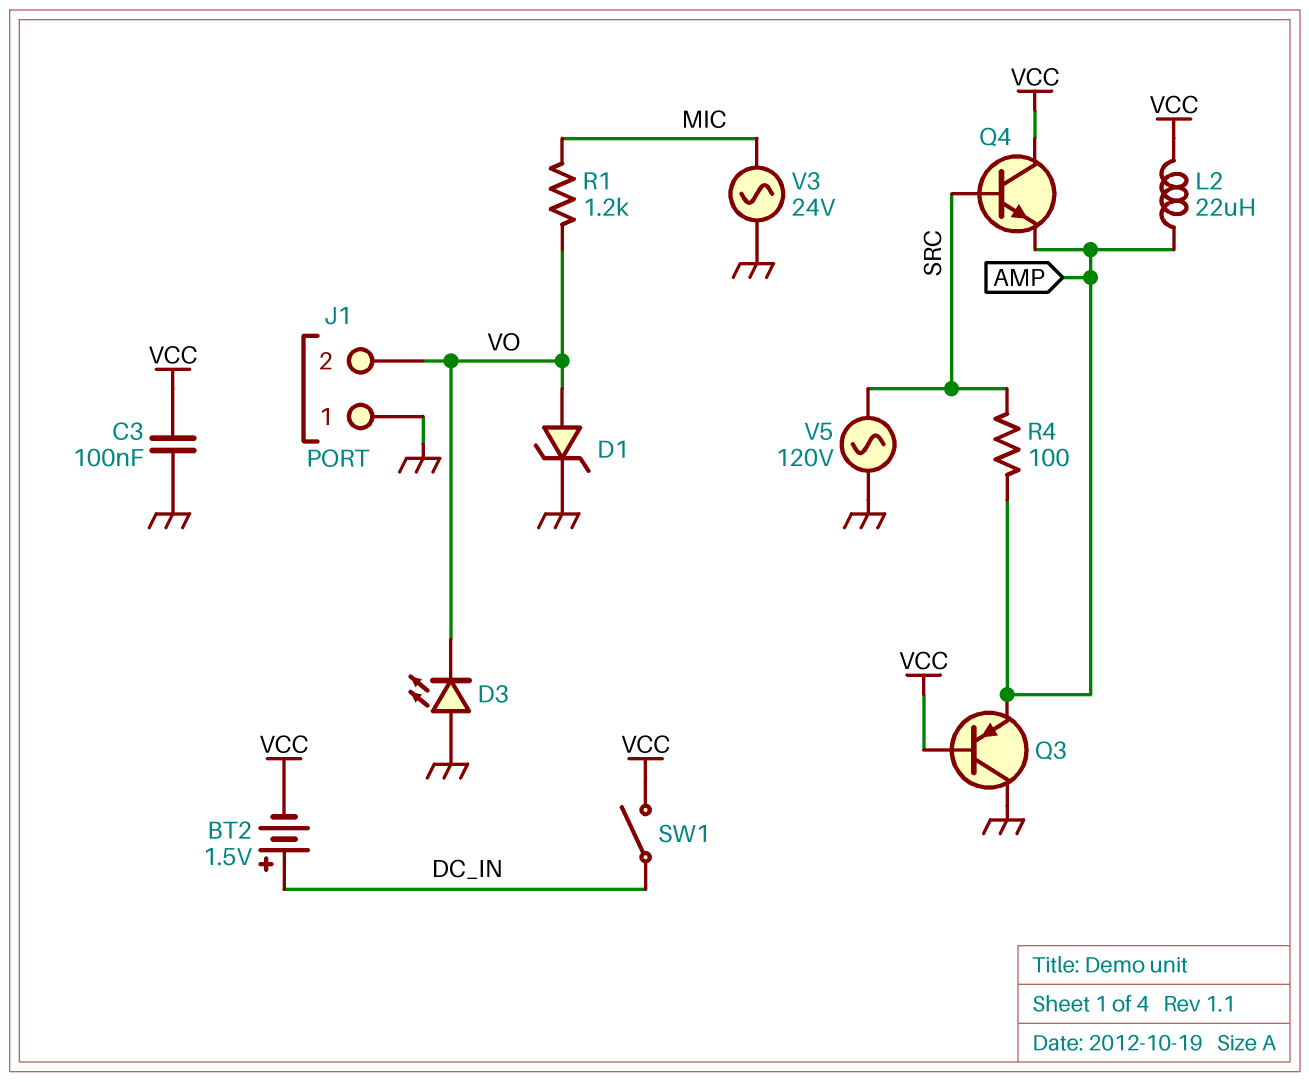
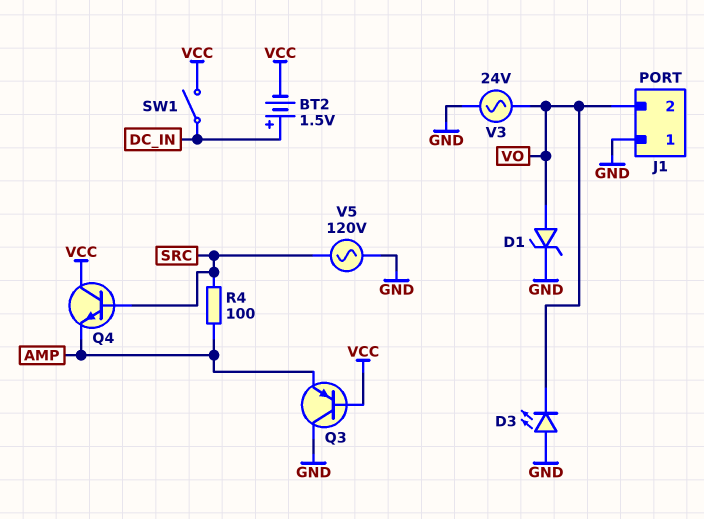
C3: 100nF (GND, VCC) -> none
L2: 22uH (AMP, VCC) -> none
R1: 1.2k (MIC, VO) -> none
V3: AC 24V (GND, MIC) -> AC 24V (GND, VO)

